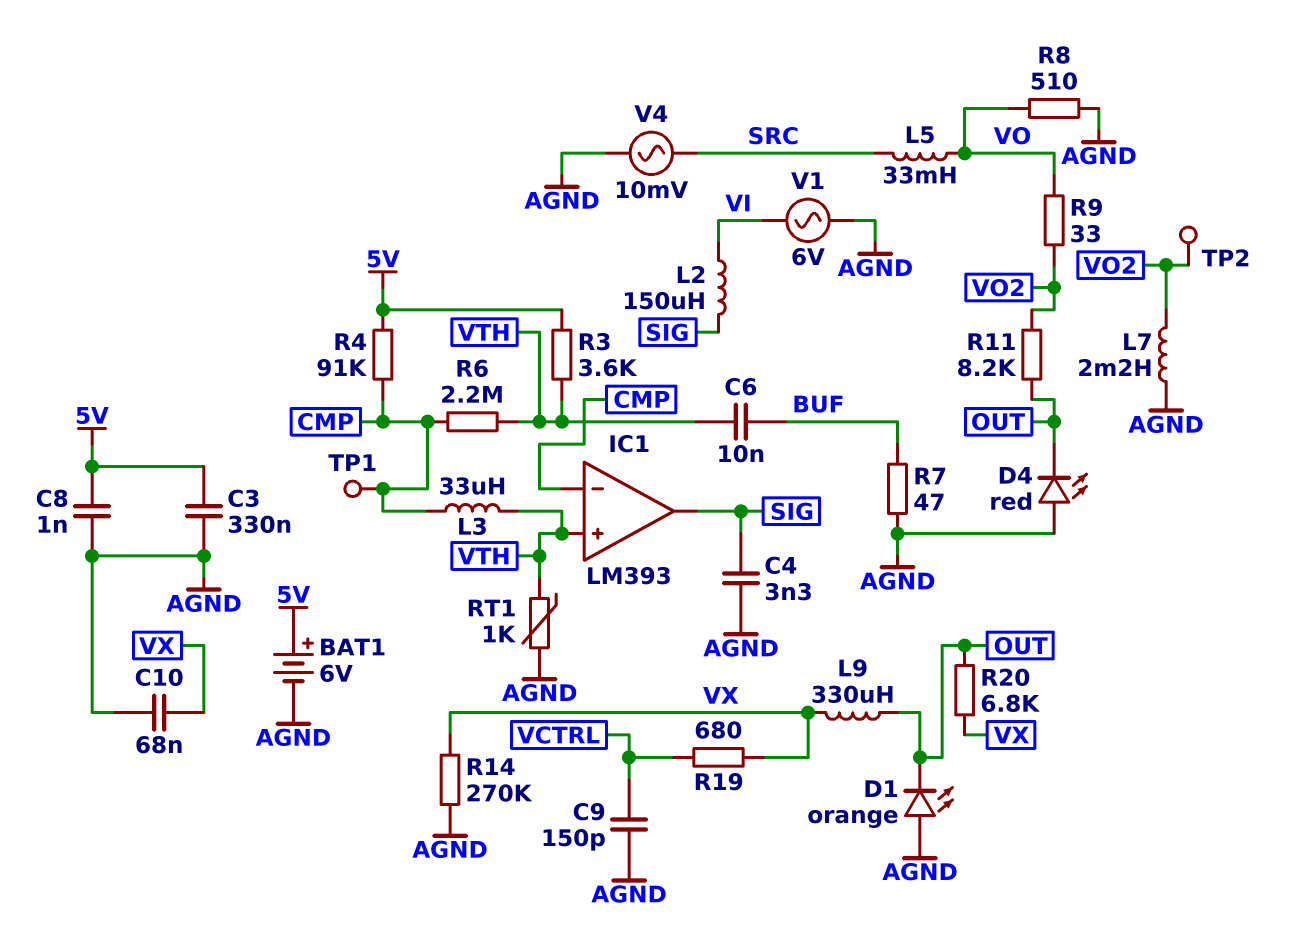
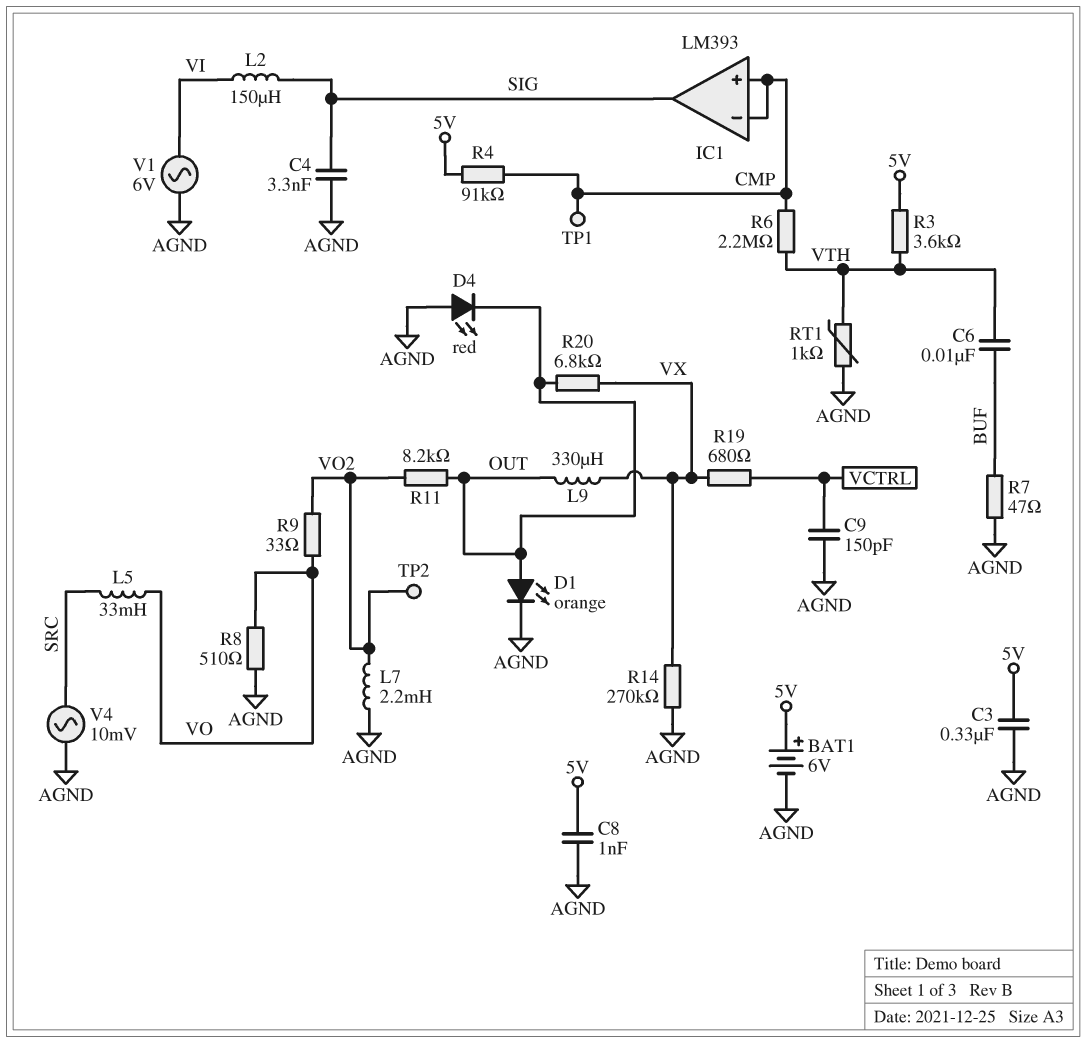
C10: 68nF (AGND, VX) -> none
D1: LED orange (A AGND, K OUT) -> LED orange (A OUT, K AGND)
IC1 pin in+: VTH -> CMP
L3: 33uH (CMP, VTH) -> none

